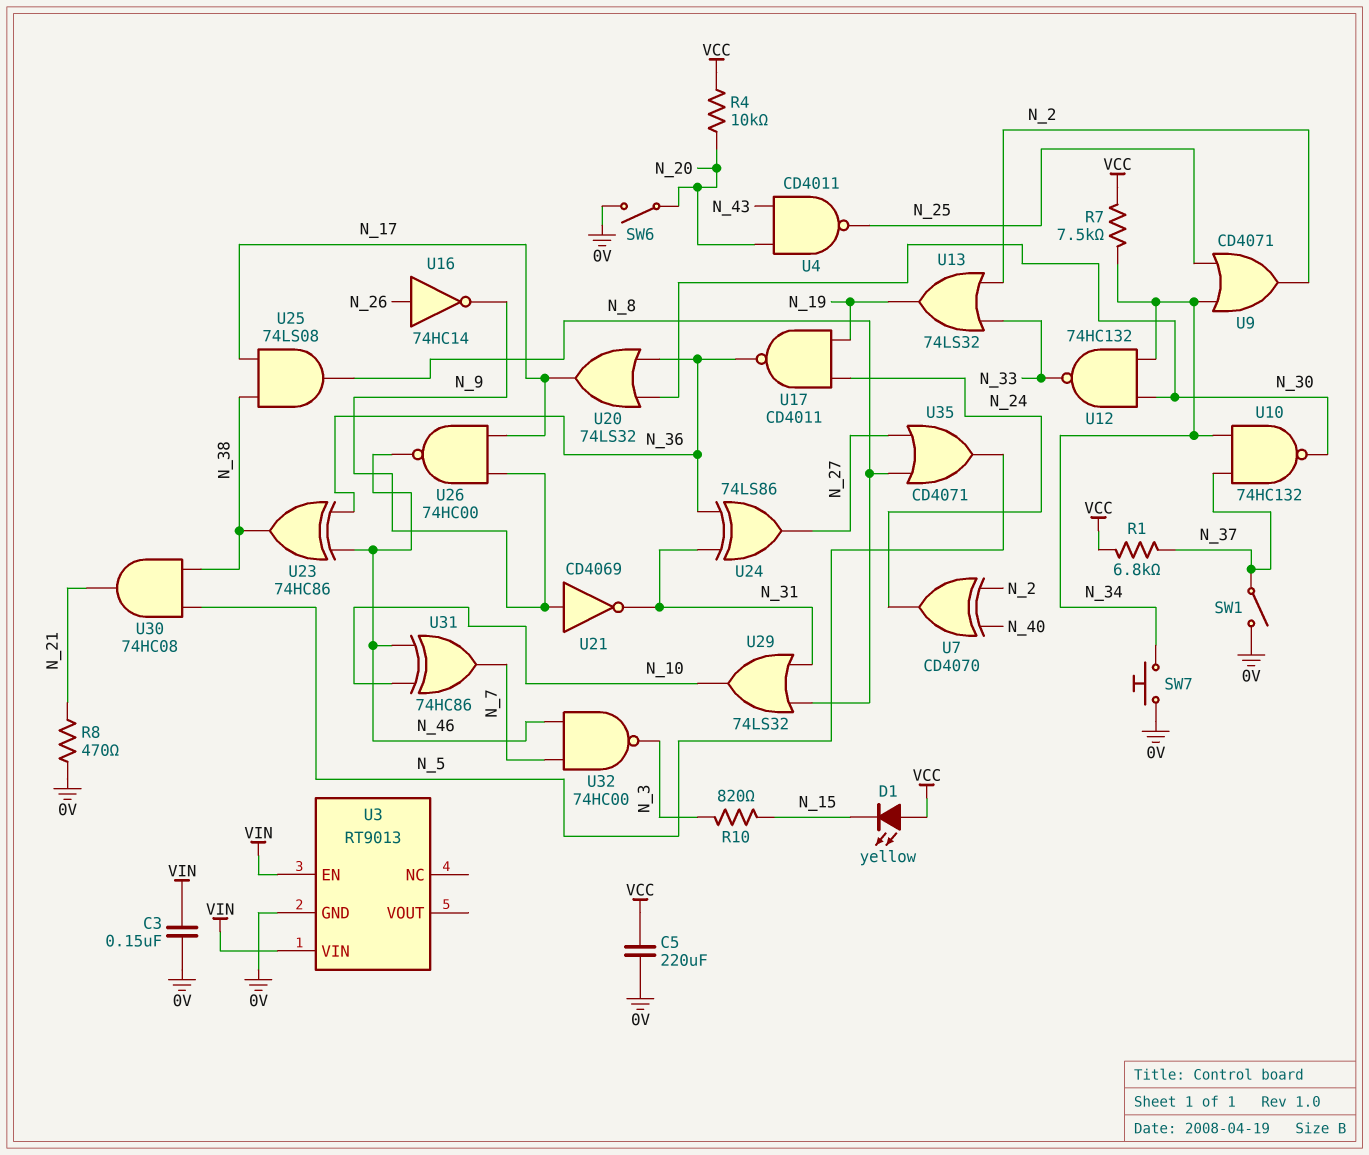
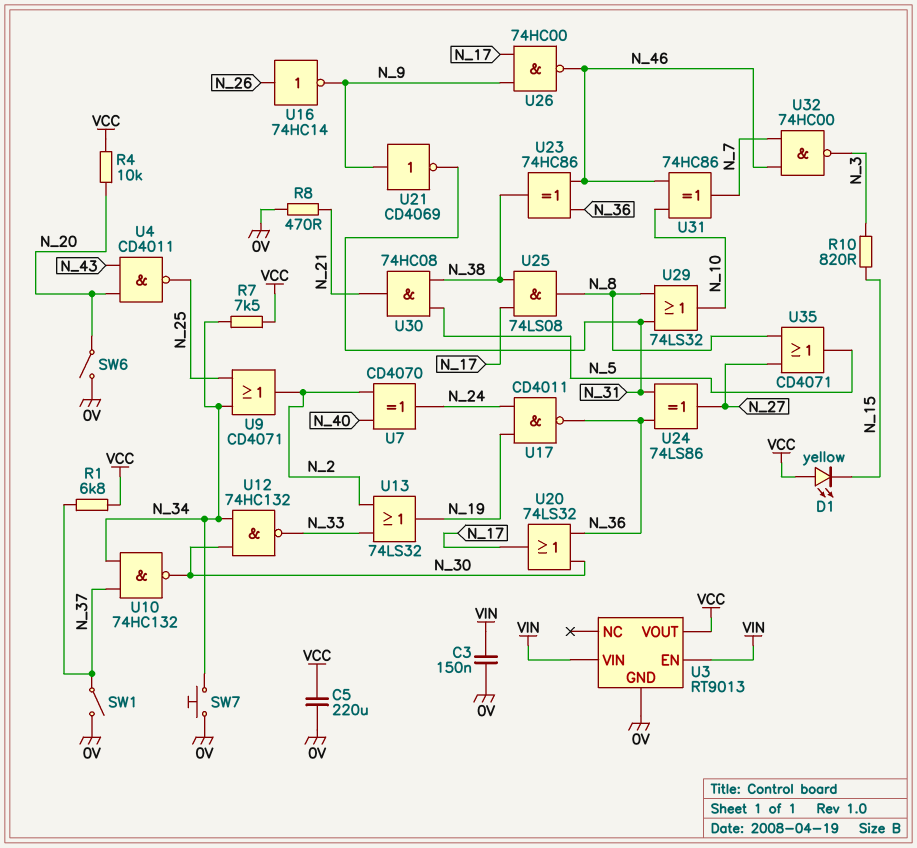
U3 pin VOUT: none -> VCC

